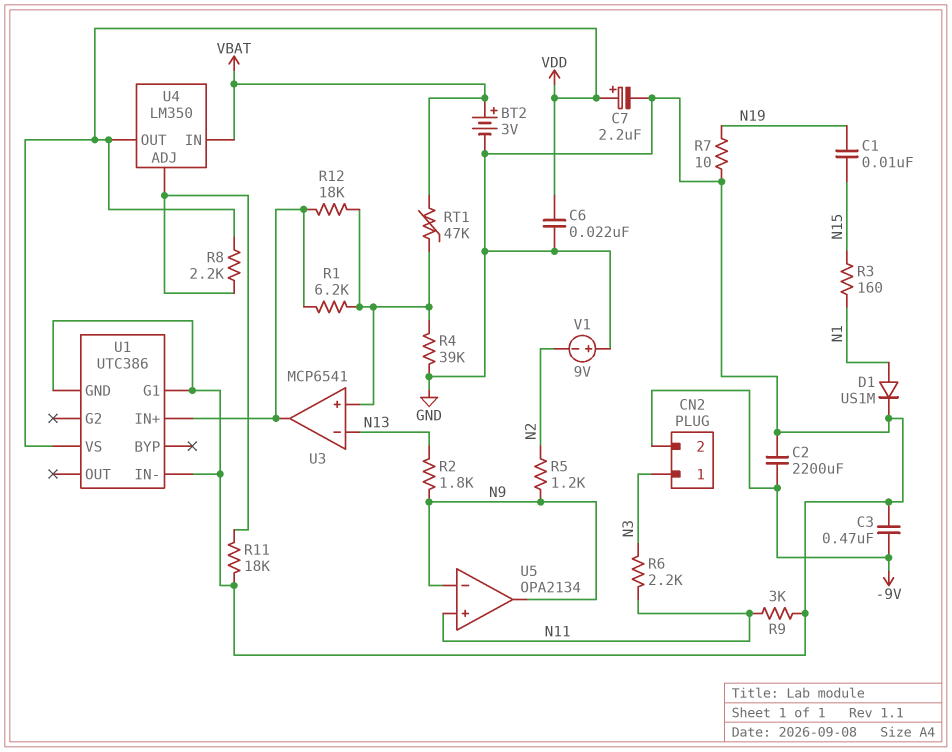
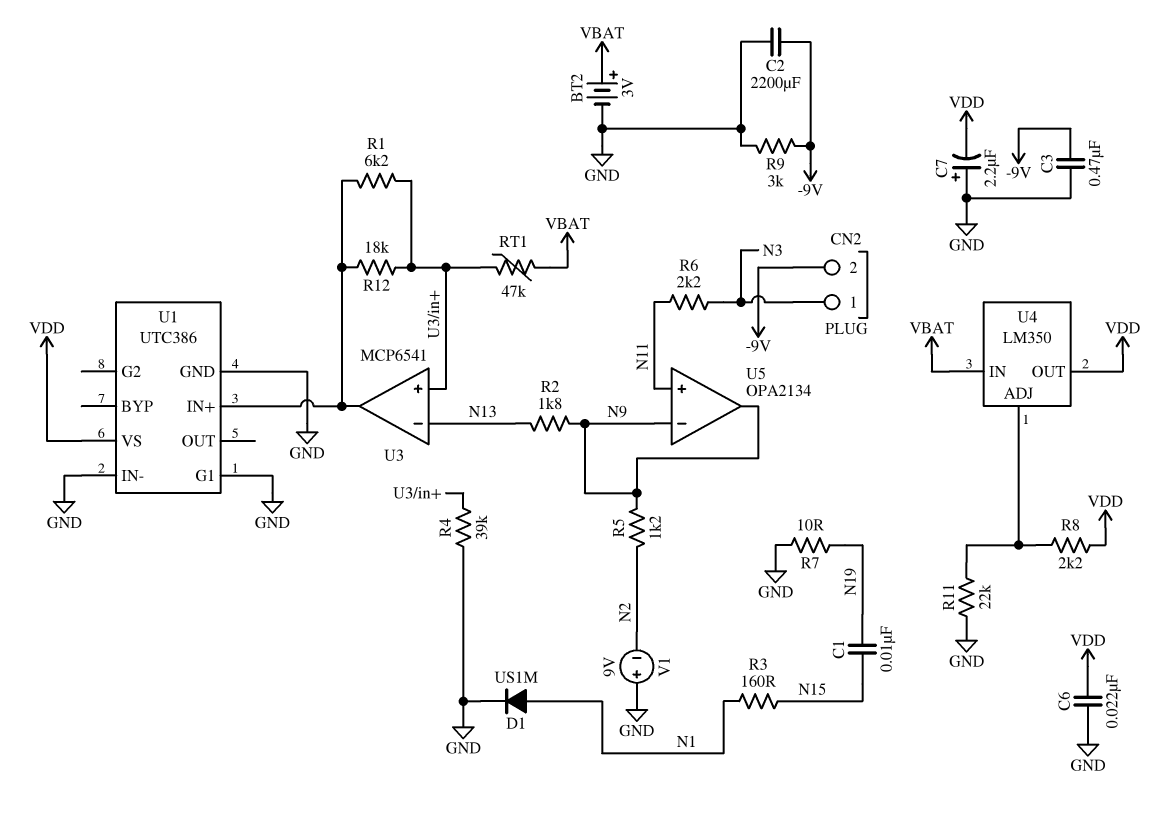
C7: 2.2uF (plus VDD, minus GND) -> 2.2uF (plus GND, minus VDD)
R9: 3k (GND, N11) -> 3k (-9V, GND)
R11: 18k (GND, U4/ADJ) -> 22k (GND, U4/ADJ)

